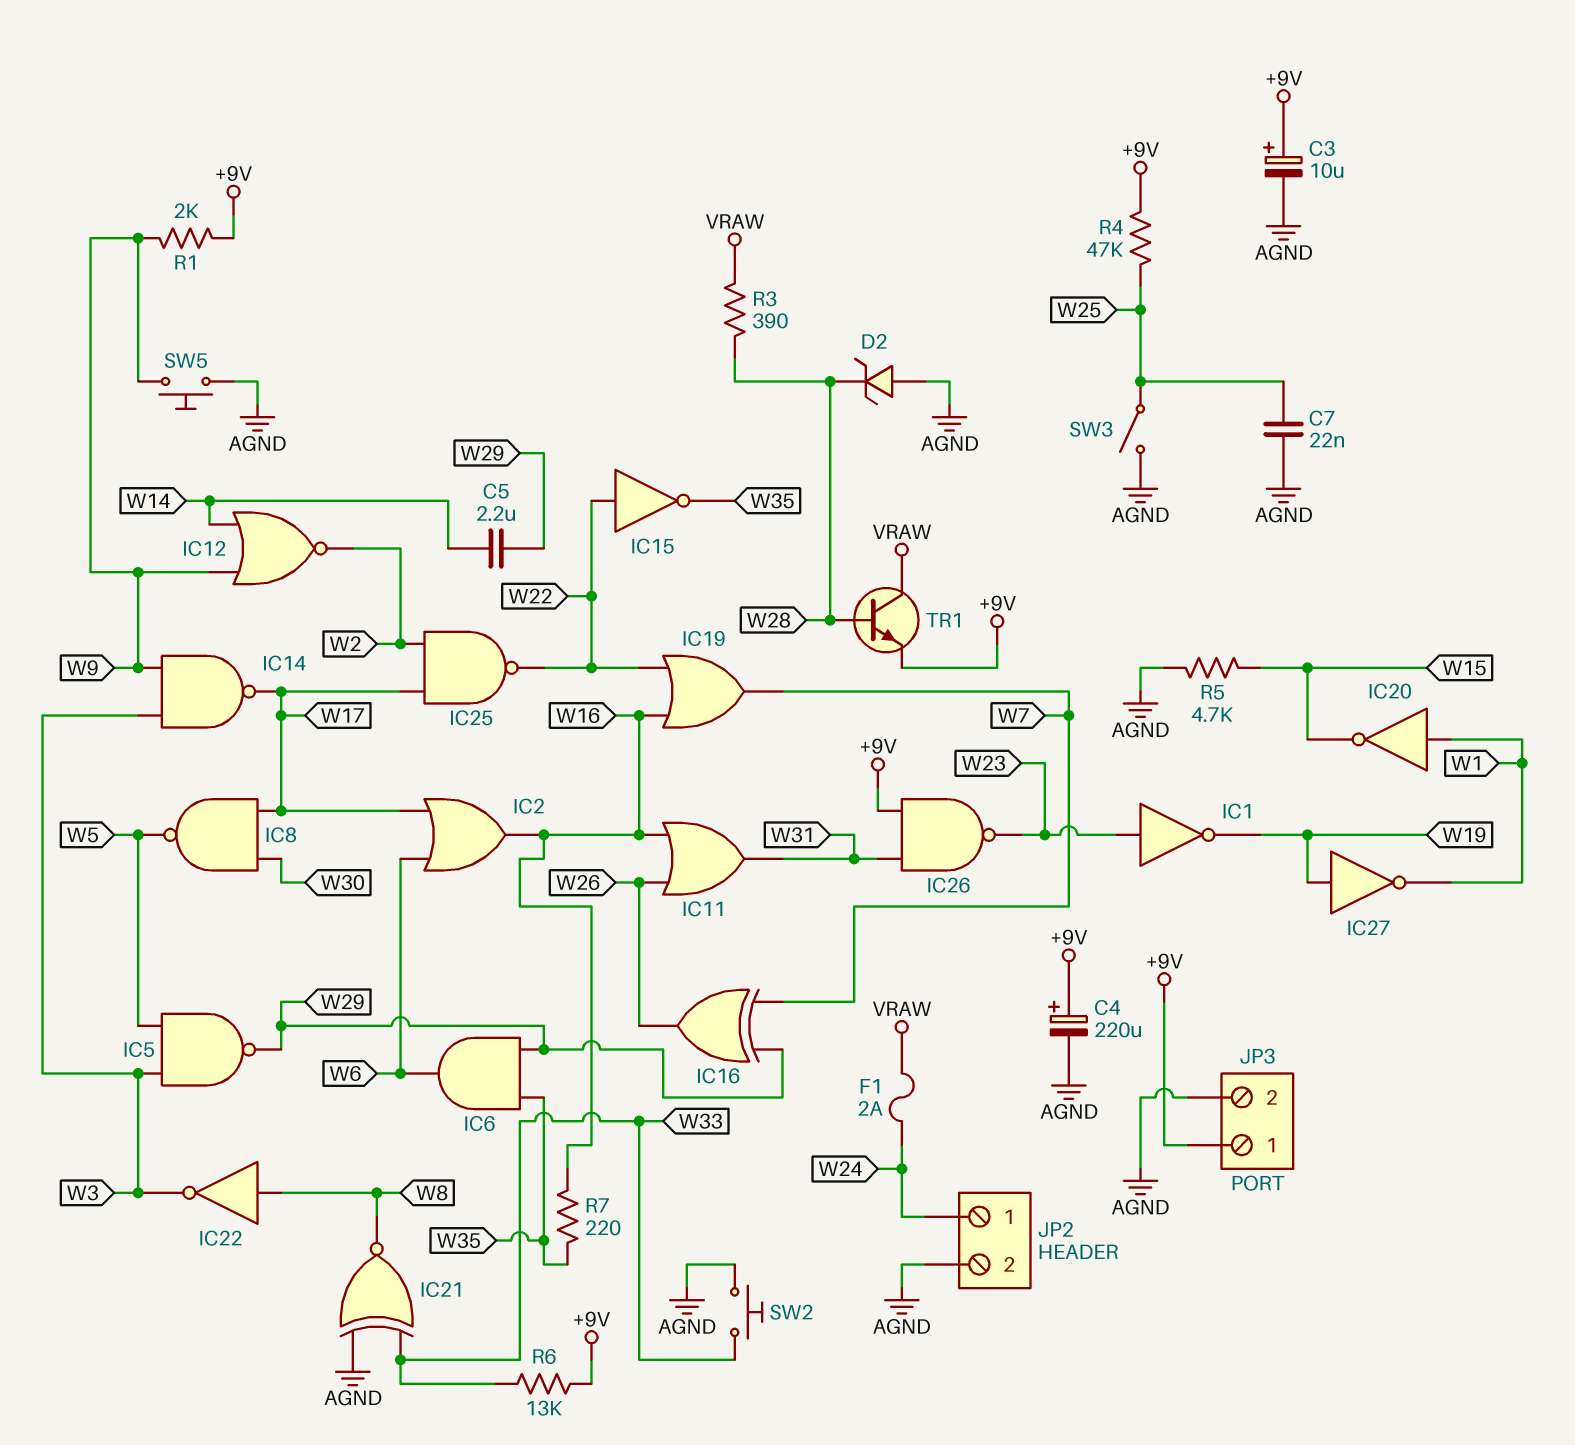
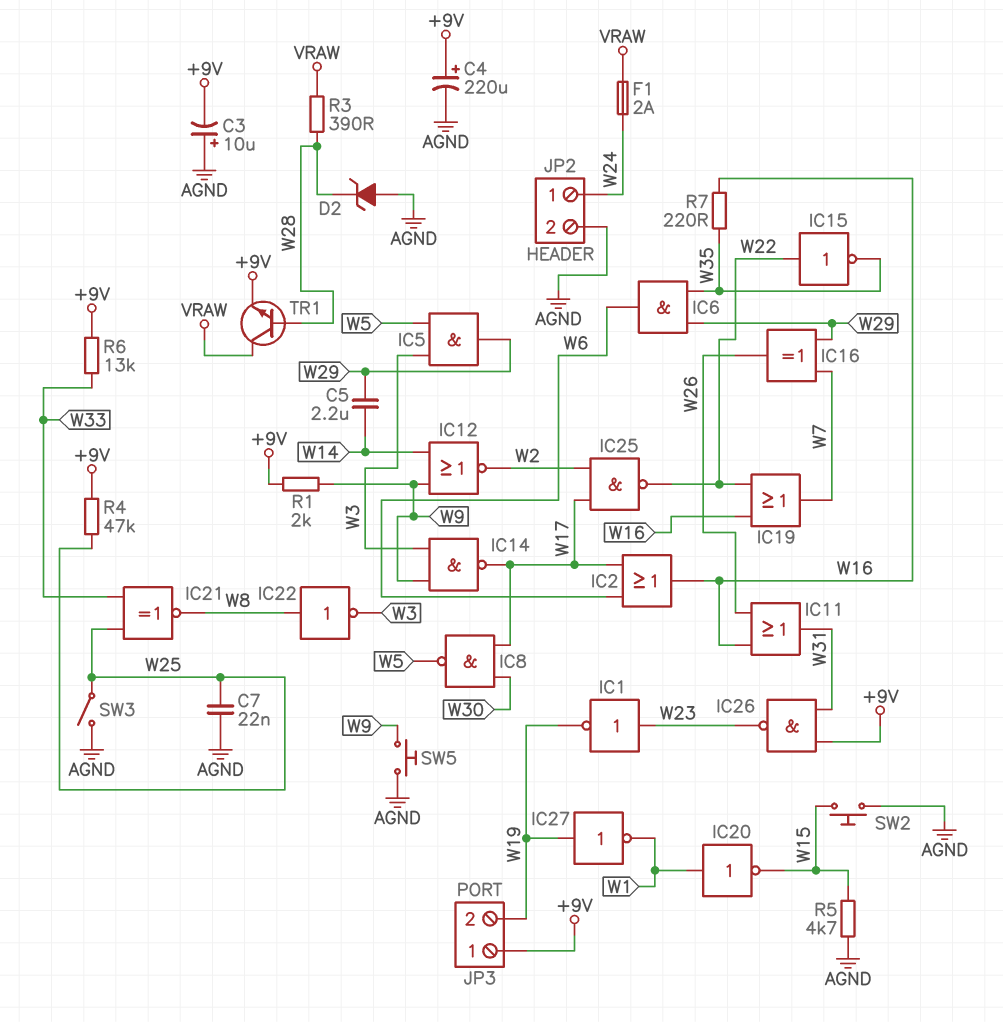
C3: 10uF (plus +9V, minus AGND) -> 10uF (plus AGND, minus +9V)
IC5: NAND (in W3, in W5, out W29) -> AND (in W3, in W5, out W29)
IC21: XNOR (in AGND, in W33, out W8) -> XNOR (in W25, in W33, out W8)
JP3 pin 2: AGND -> W19
SW2: button (AGND, W33) -> button (AGND, W15)

